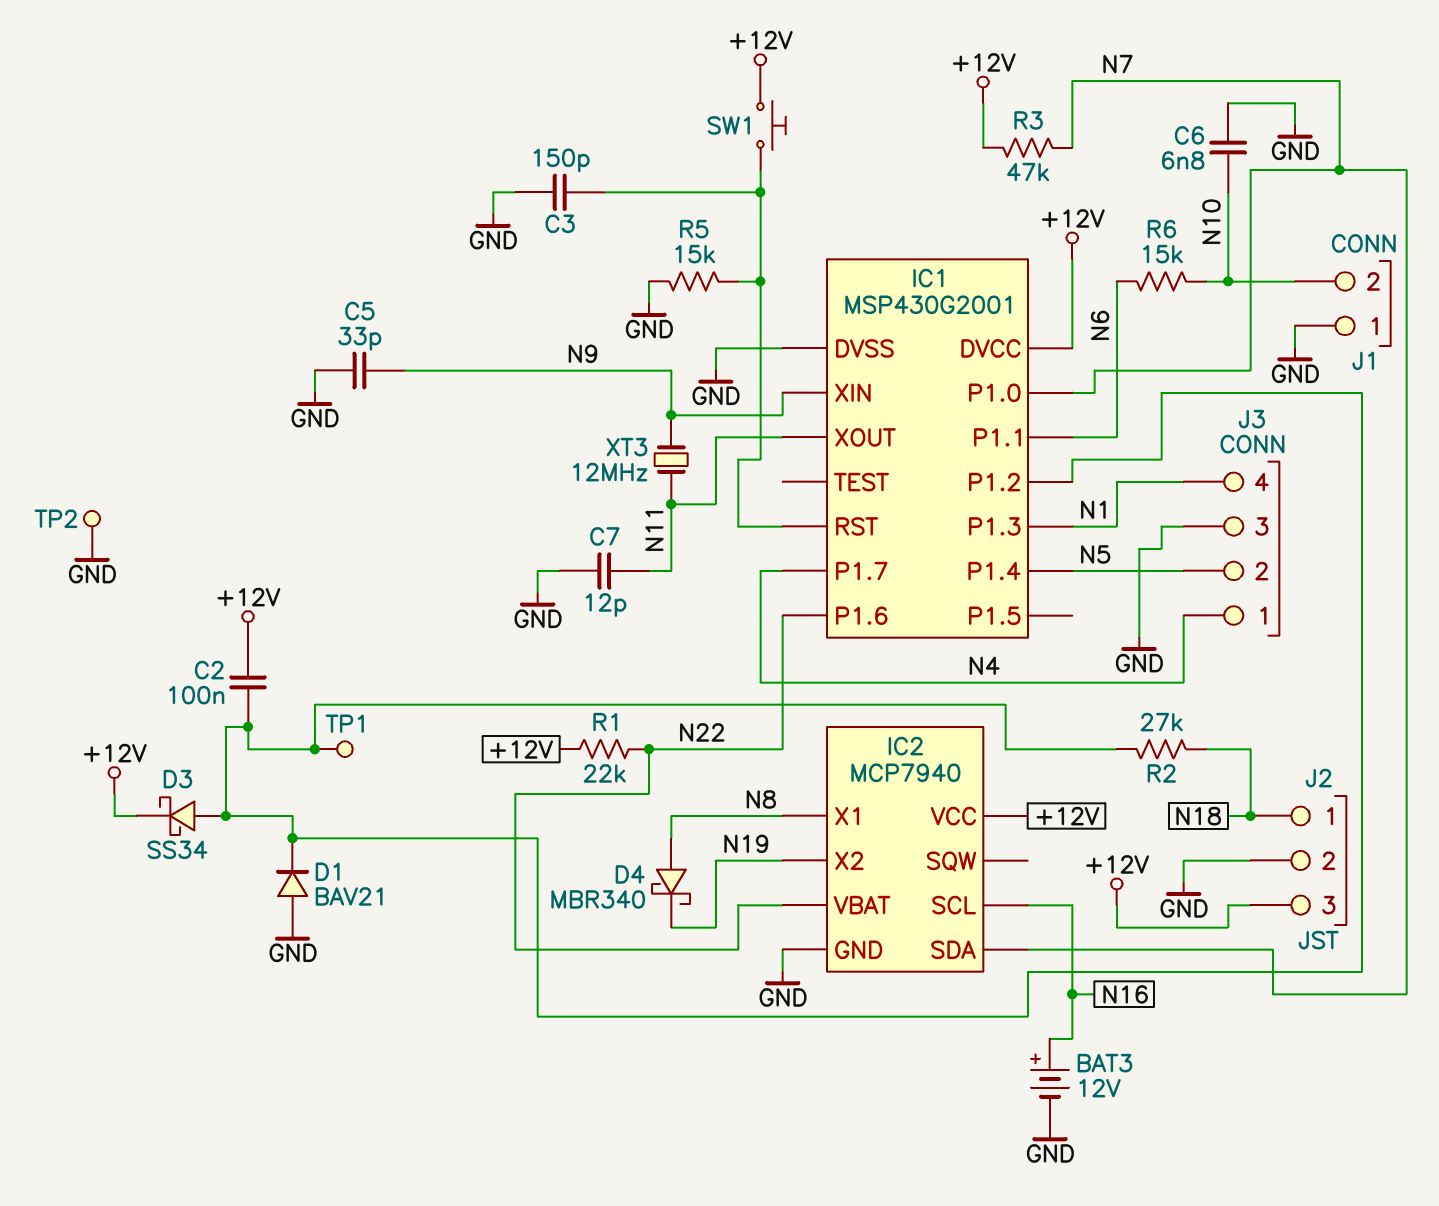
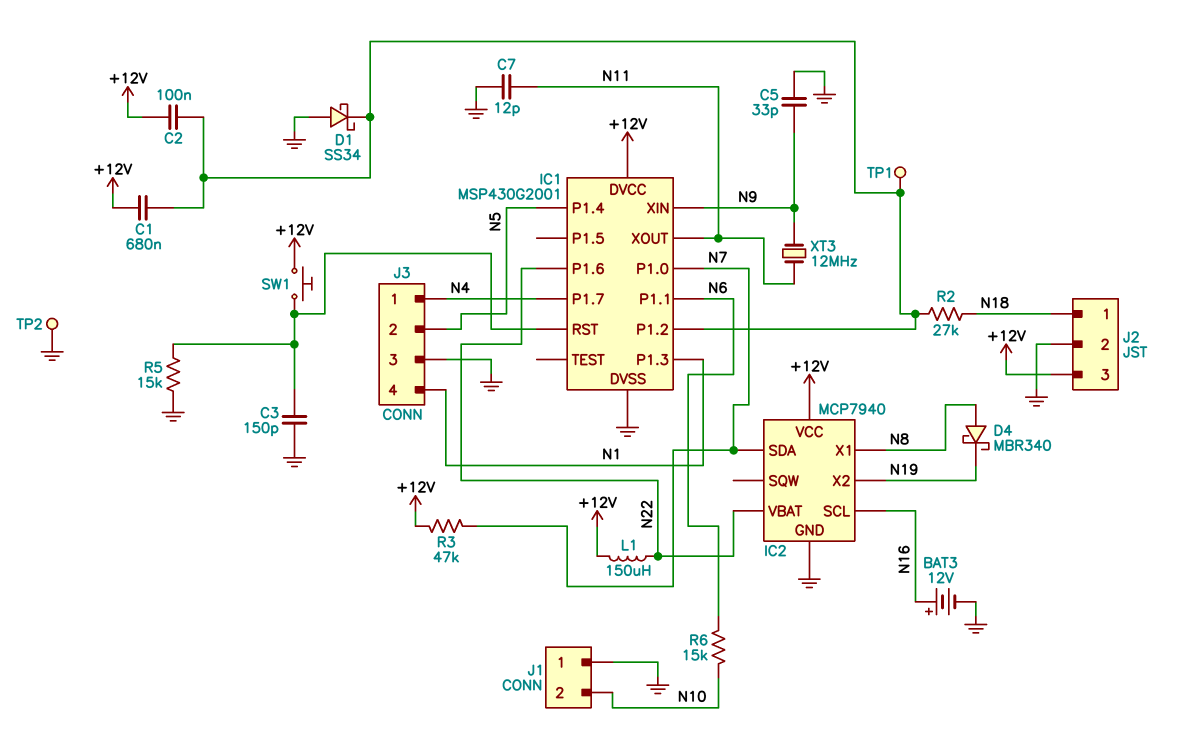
C1: none -> 680nF (+12V, IC1/P1.2)
C6: 6.8nF (GND, N10) -> none
D1: diode BAV21 (A GND, K IC1/P1.2) -> schottky SS34 (A GND, K IC1/P1.2)
D3: schottky SS34 (A IC1/P1.2, K +12V) -> none
L1: none -> 150uH (+12V, N22)
R1: 22k (+12V, N22) -> none

